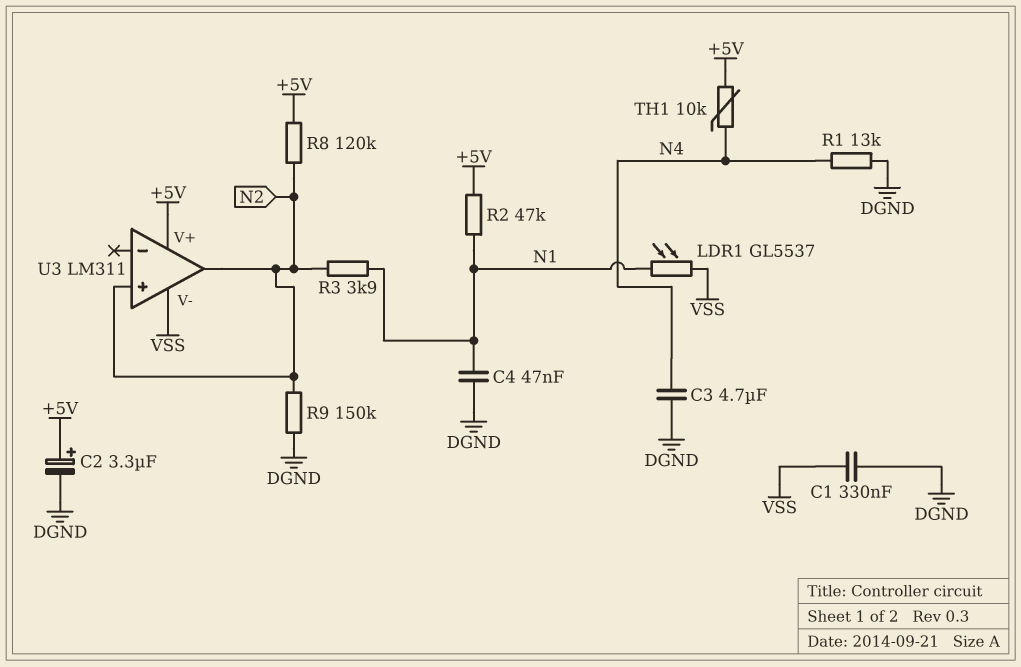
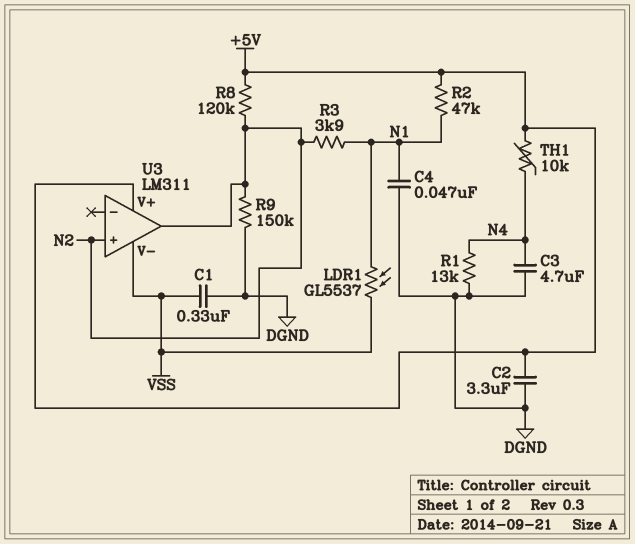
C2: 3.3uF (plus +5V, minus DGND) -> 3.3uF (+5V, DGND)

